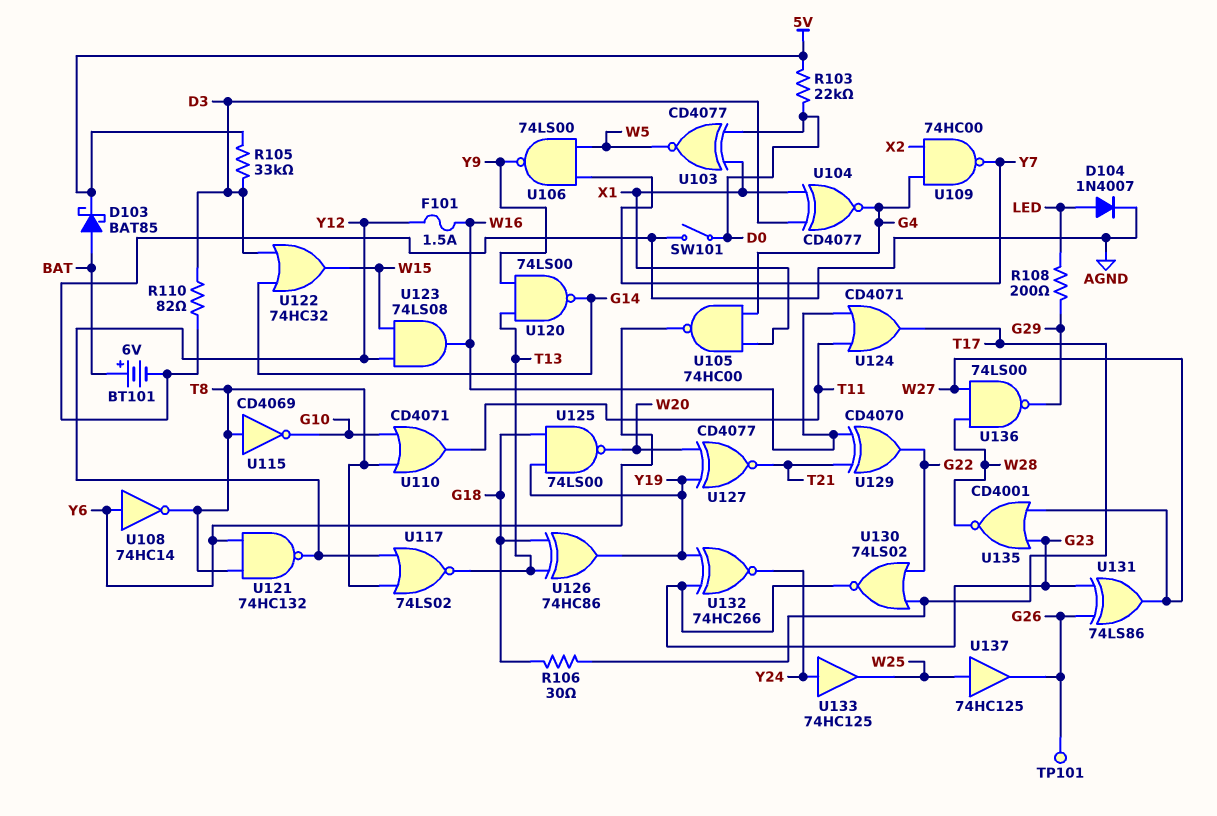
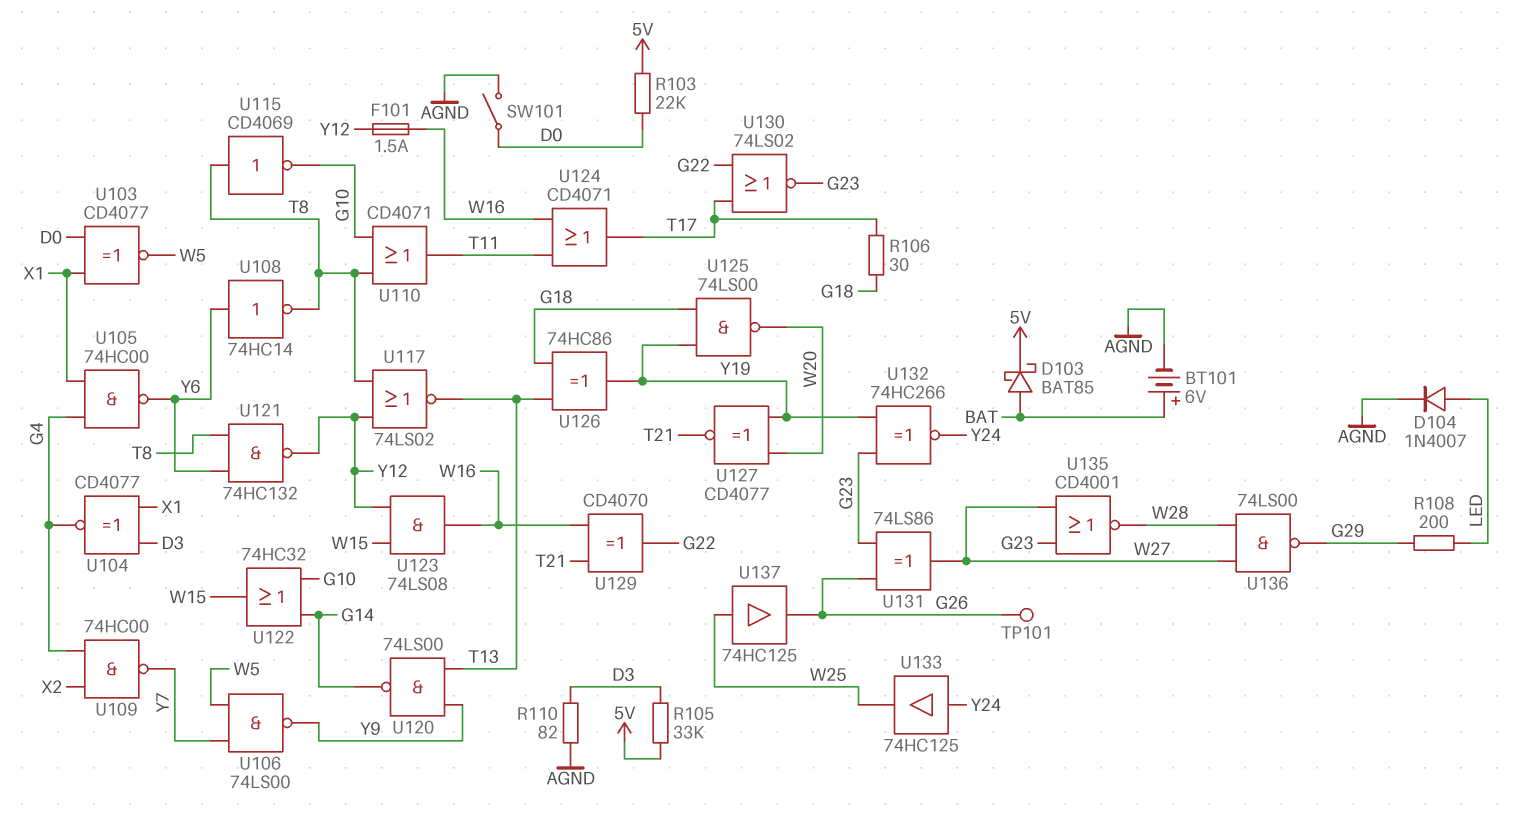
U122: OR 74HC32 (in D3, in G14, out W15) -> OR 74HC32 (in G10, in G14, out W15)

